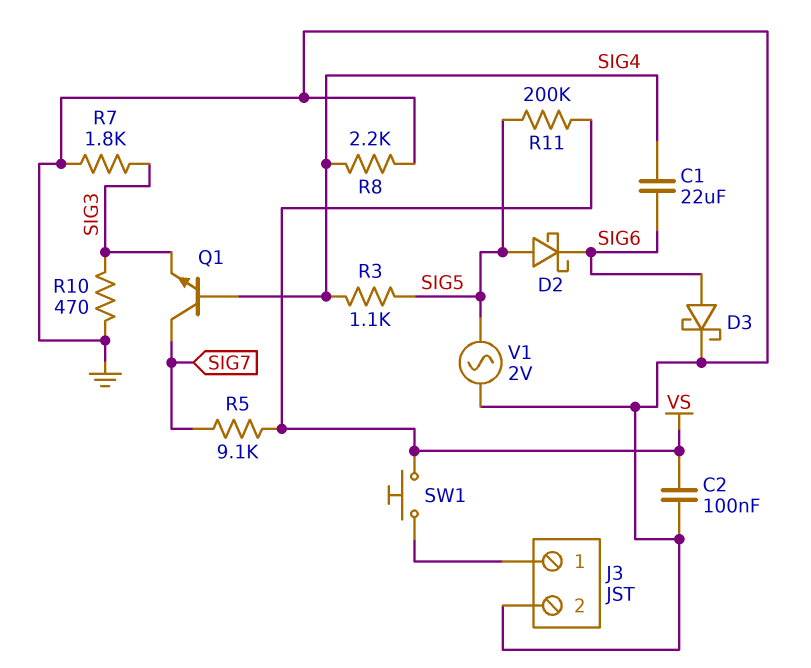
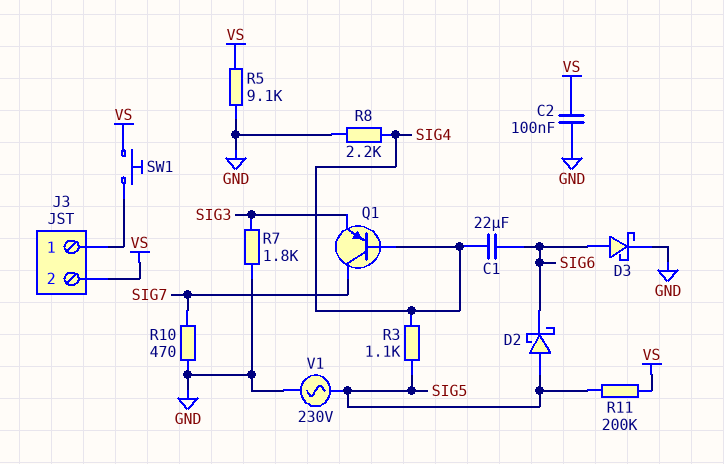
J3 pin 2: GND -> VS
Q1: NPN (B SIG4, C SIG7, E SIG3) -> PNP (B SIG4, C SIG7, E SIG3)
R5: 9.1k (SIG7, VS) -> 9.1k (GND, VS)
R10: 470 (GND, SIG3) -> 470 (GND, SIG7)
V1: AC 2V (GND, SIG5) -> AC 230V (GND, SIG5)

